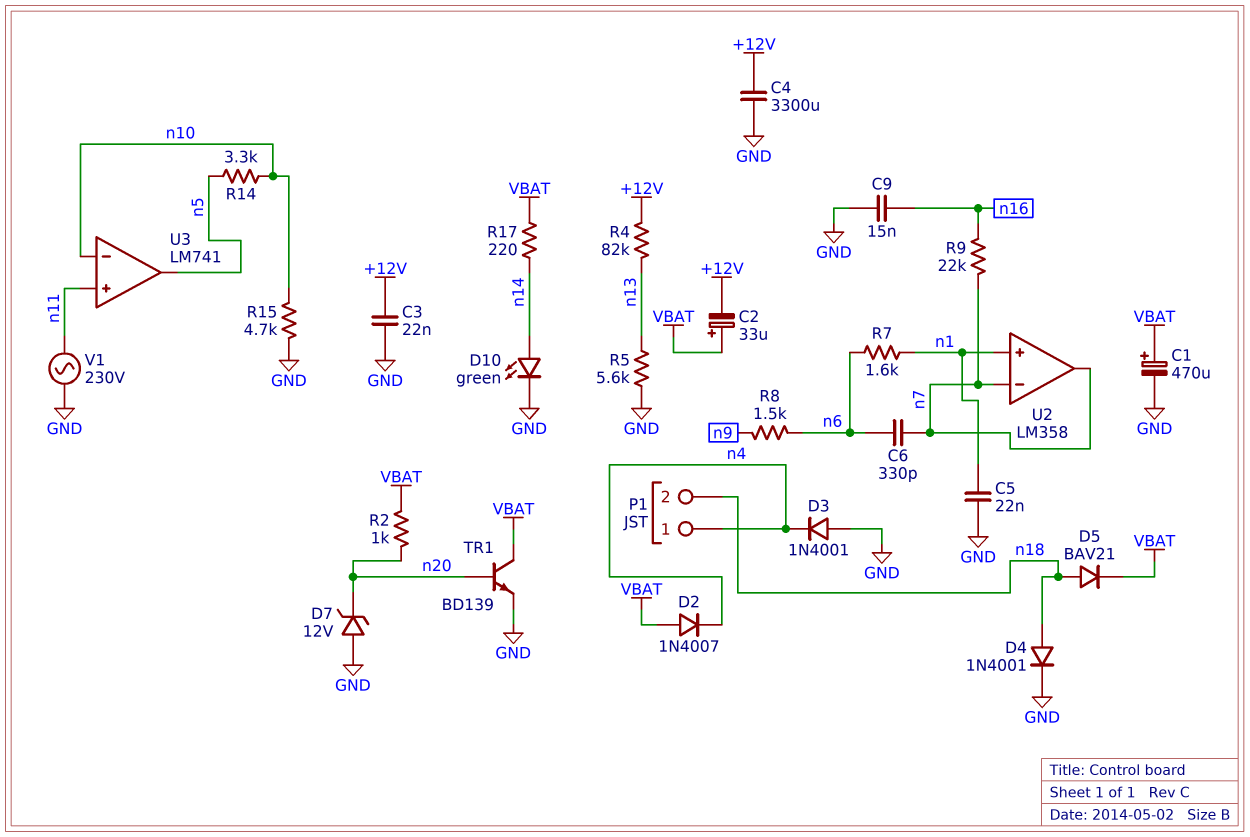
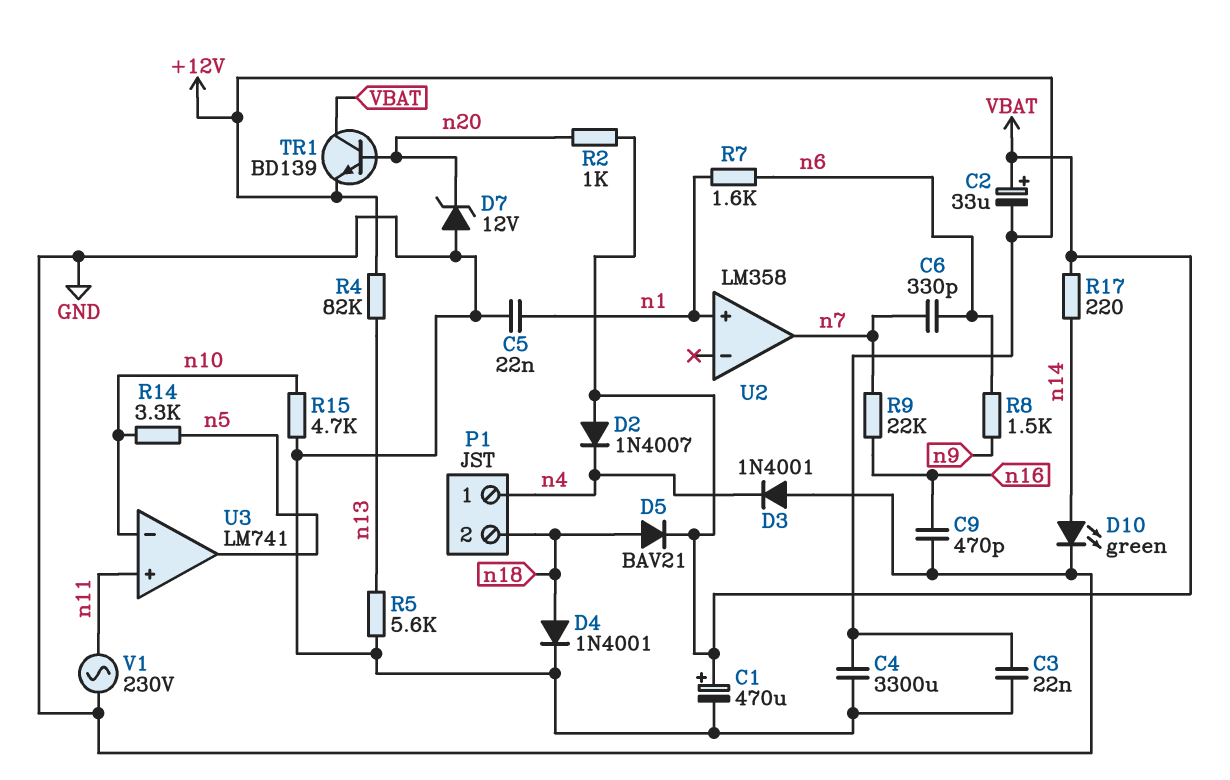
C9: 15nF (GND, n16) -> 470pF (GND, n16)
TR1: NPN BD139 (B n20, C VBAT, E GND) -> NPN BD139 (B n20, C VBAT, E +12V)
U2 pin in-: n7 -> none

